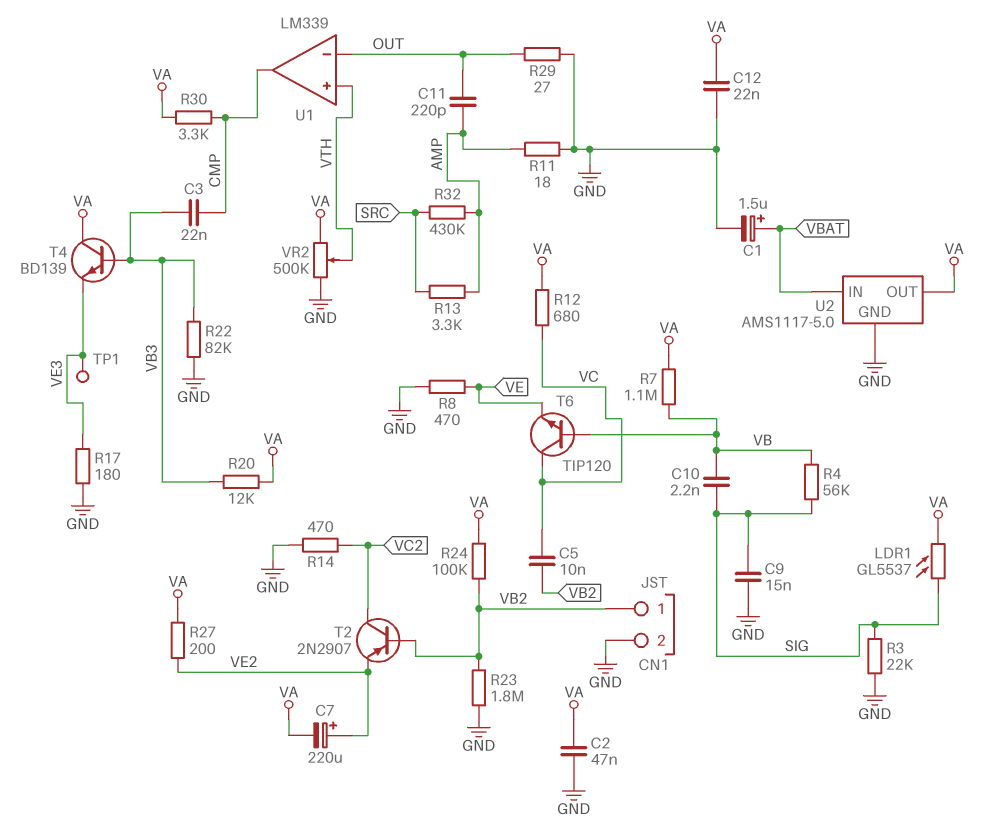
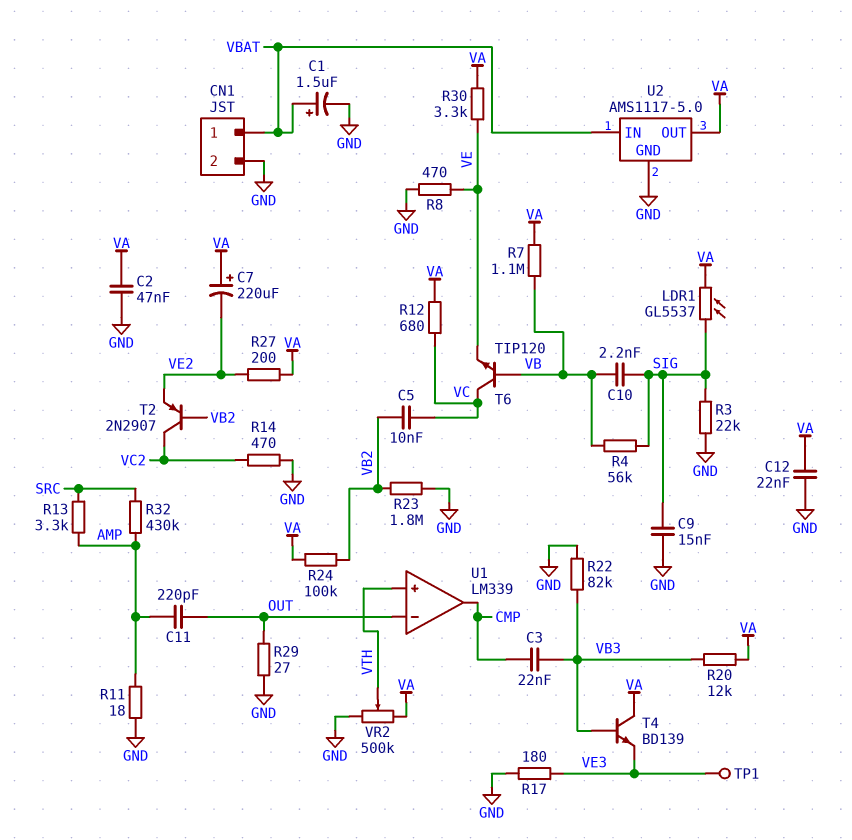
C7: 220uF (plus VE2, minus VA) -> 220uF (plus VA, minus VE2)
CN1 pin 1: VB2 -> VBAT
R30: 3.3k (CMP, VA) -> 3.3k (VA, VE)

